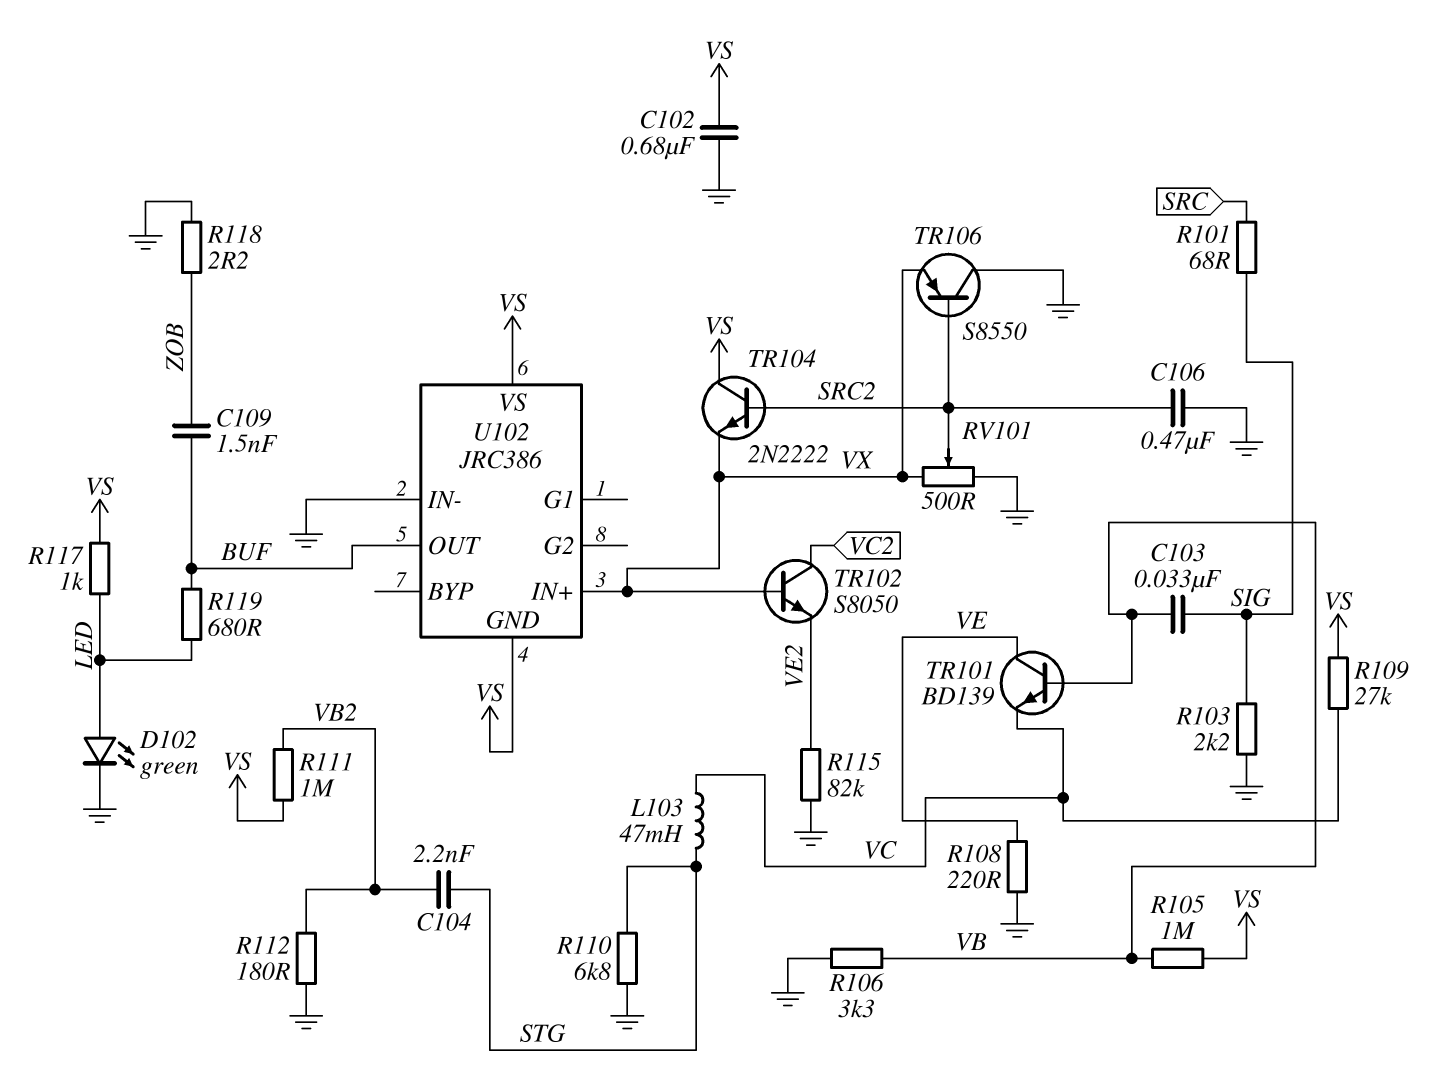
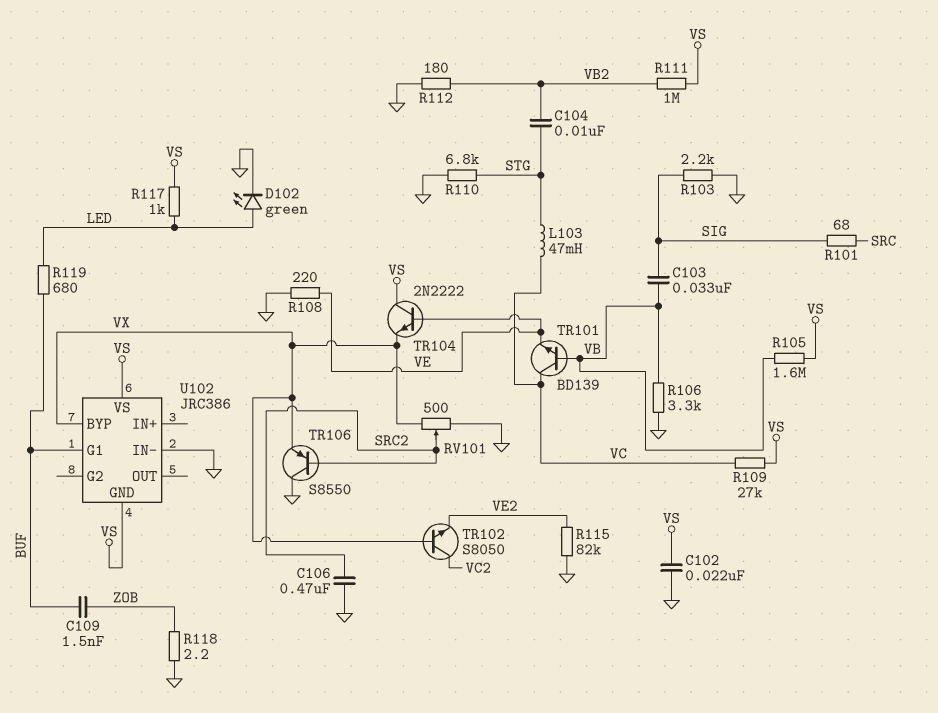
C102: 680nF (GND, VS) -> 22nF (GND, VS)
C104: 2.2nF (STG, VB2) -> 10nF (STG, VB2)
R105: 1M (VB, VS) -> 1.6M (VB, VS)
TR101: NPN BD139 (B VB, C VE, E VC) -> NPN BD139 (B VB, C VC, E VE)
TR104: NPN 2N2222 (B SRC2, C VS, E VX) -> NPN 2N2222 (B VE, C VS, E VX)
U102 pin BYP: none -> VX
U102 pin G1: none -> BUF
U102 pin IN+: VX -> none
U102 pin OUT: BUF -> none

